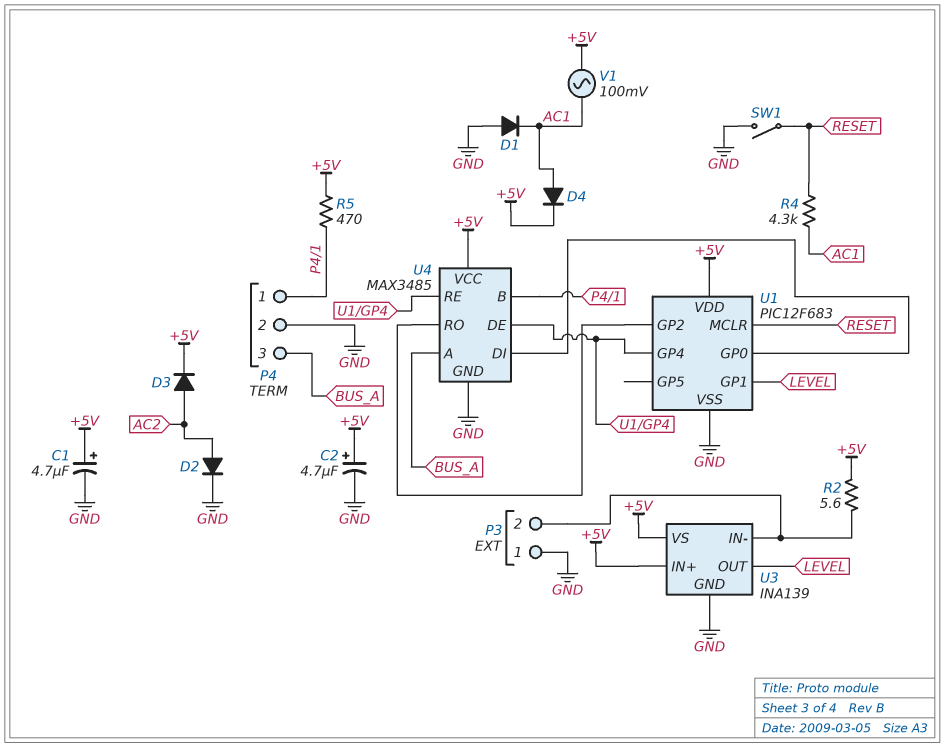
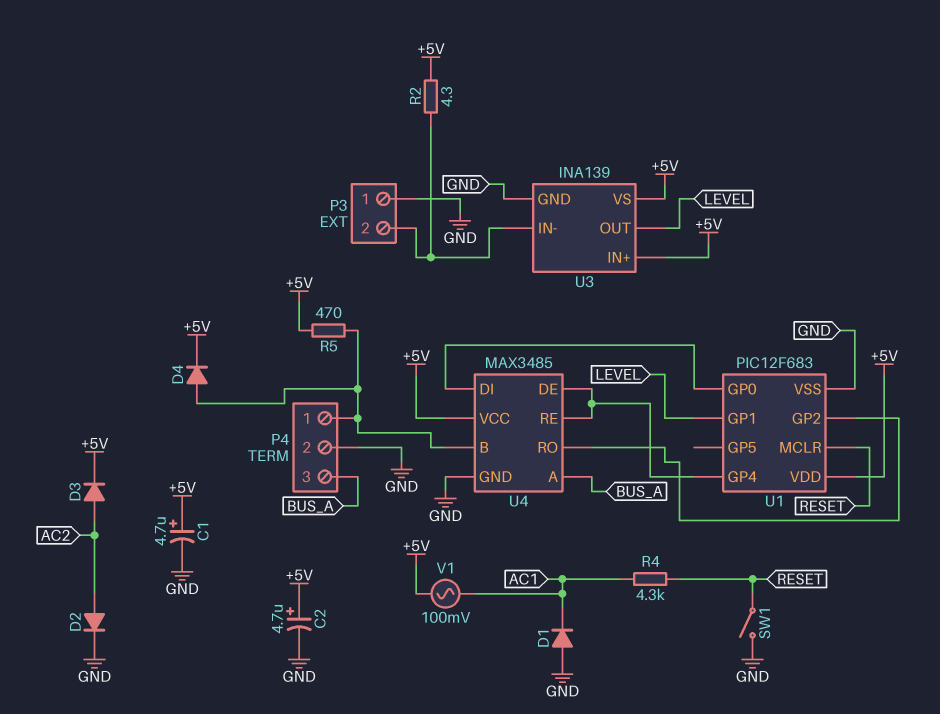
D4: diode (A AC1, K +5V) -> diode (A P4/1, K +5V)
R2: 5.6 (+5V, P3/2) -> 4.3 (+5V, P3/2)

